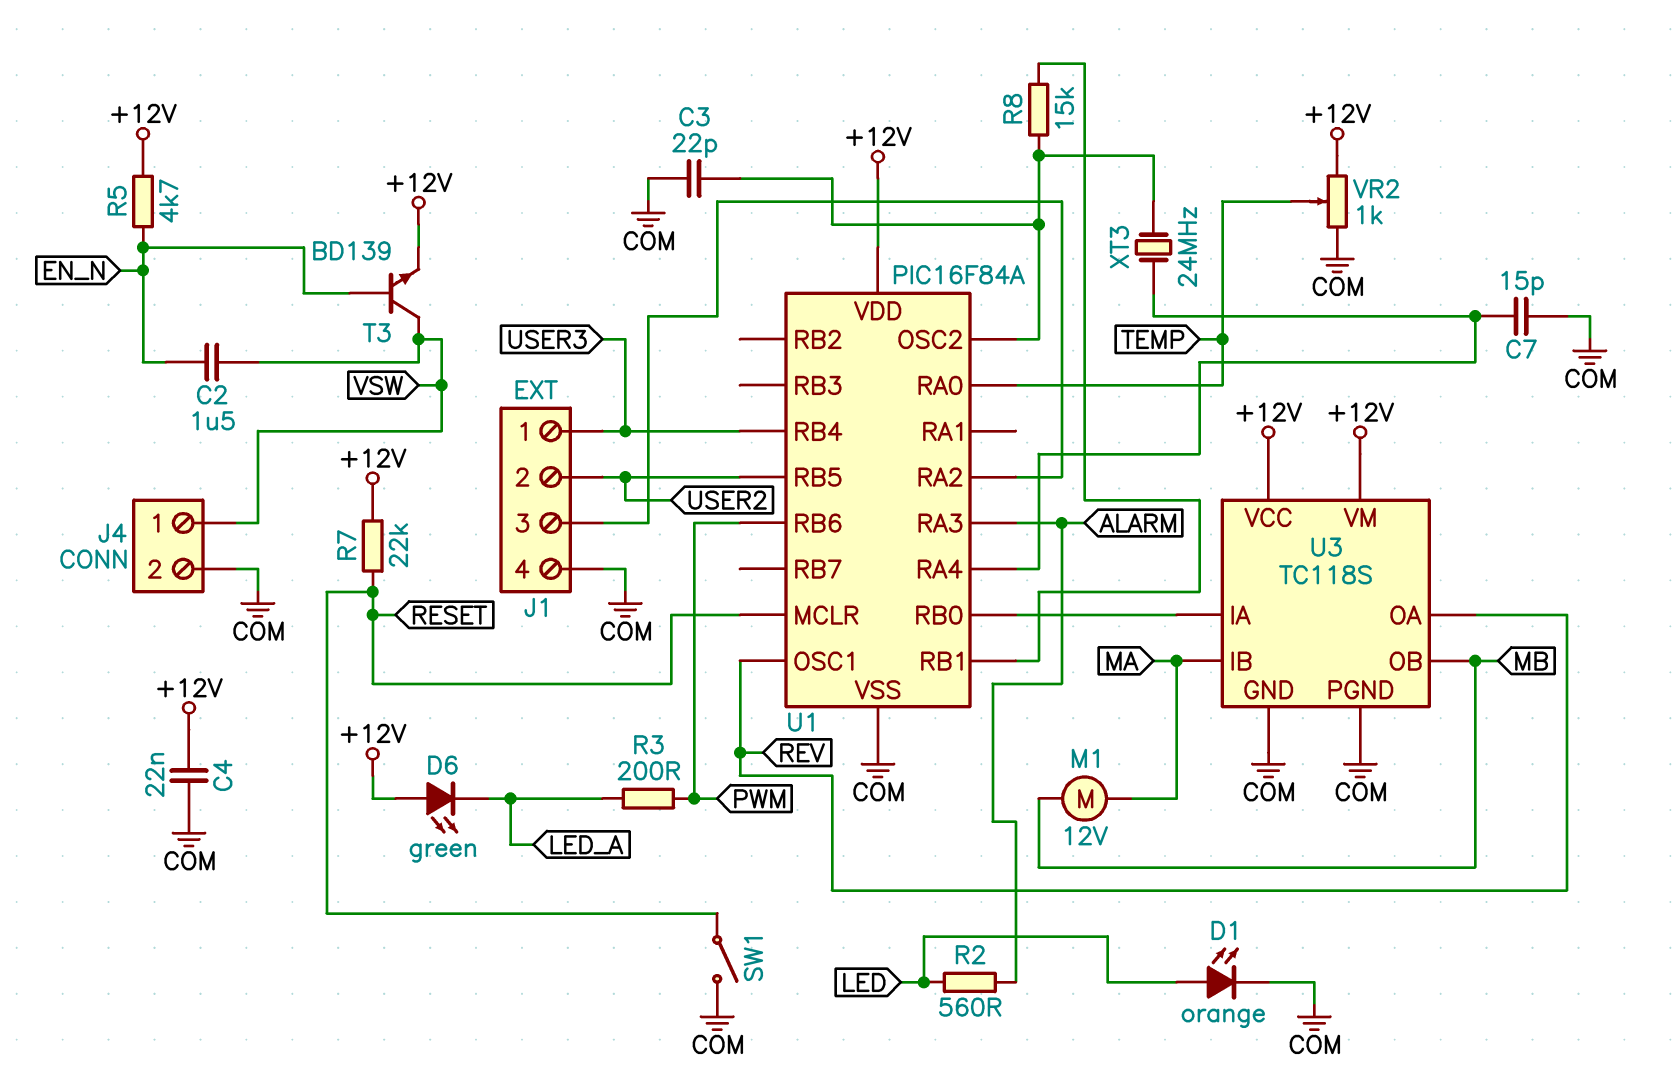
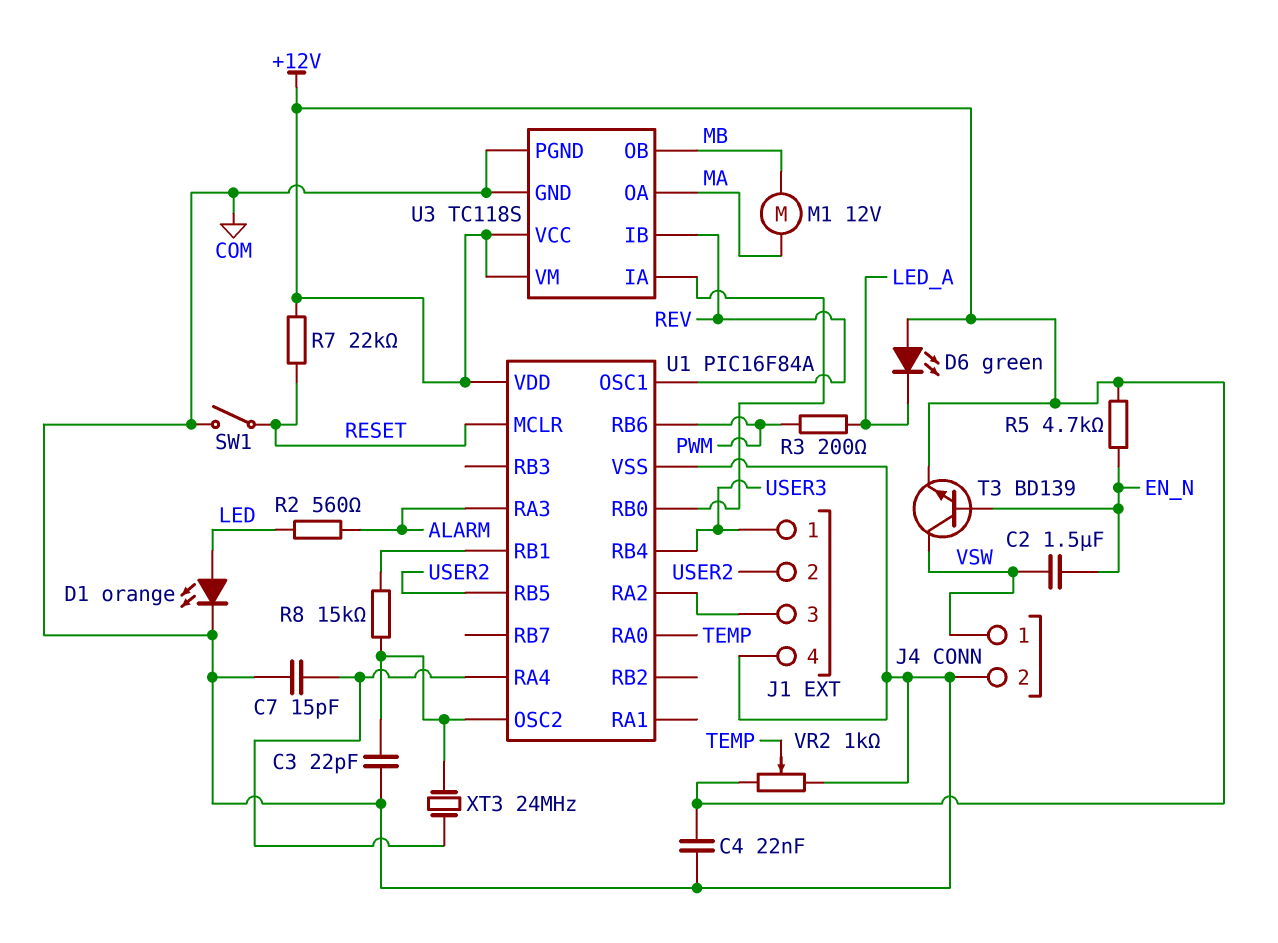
U3 pin IB: MA -> REV
U3 pin OA: REV -> MA

